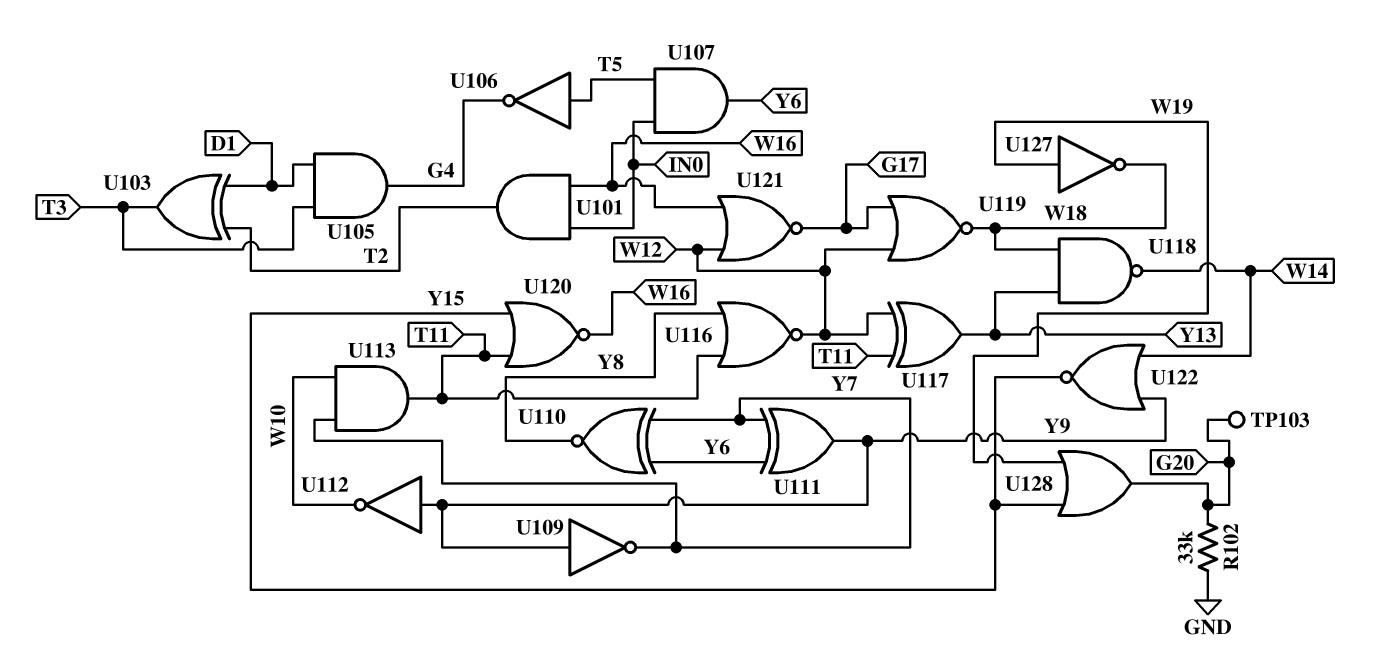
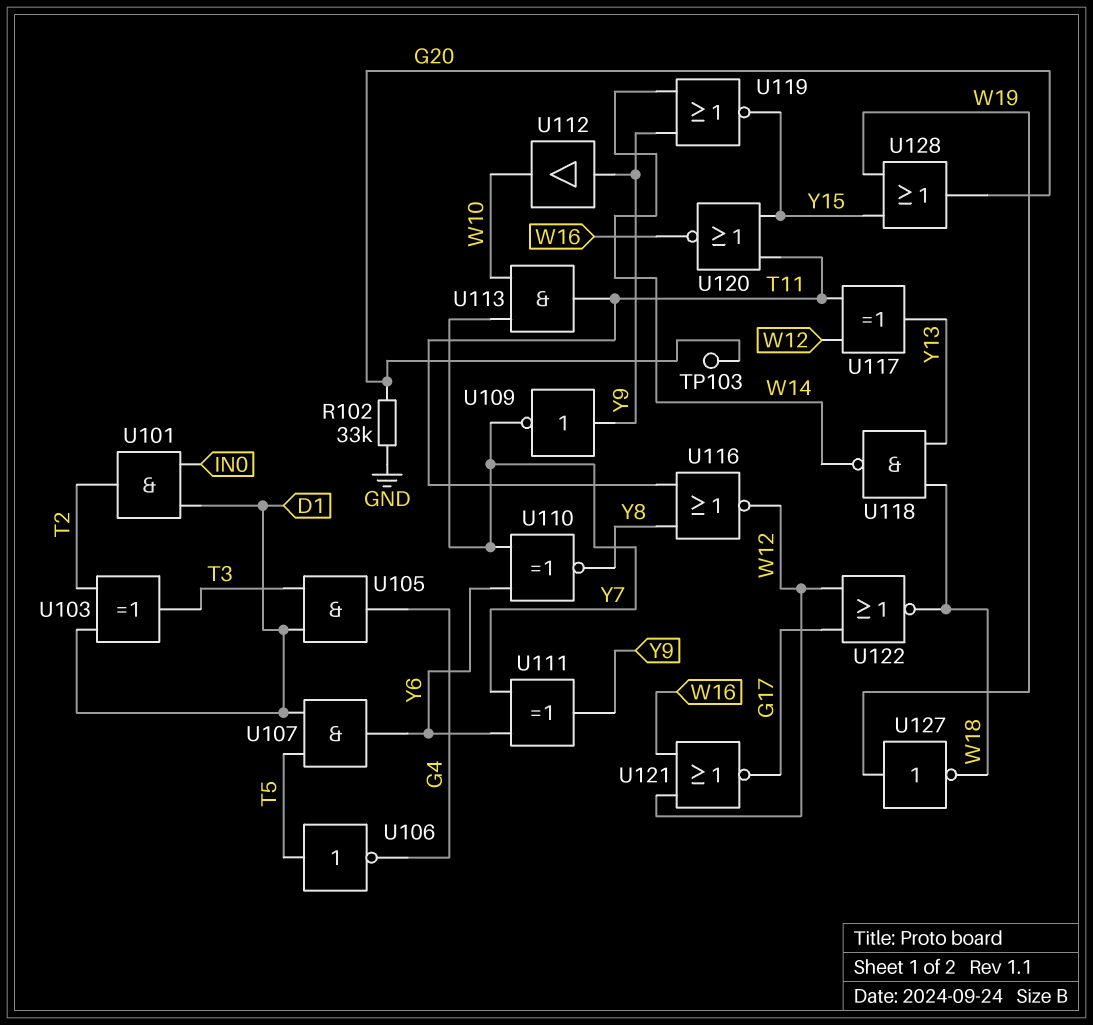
U101: AND (in IN0, in W16, out T2) -> AND (in D1, in IN0, out T2)
U107: AND (in IN0, in T5, out Y6) -> AND (in D1, in T5, out Y6)
U112: NOT (in Y9, out W10) -> buffer (in Y9, out W10)
U119: NOR (in G17, in W12, out W18) -> NOR (in W14, in Y9, out Y15)
U122: NOR (in W14, in Y9, out Y15) -> NOR (in G17, in W12, out W18)

